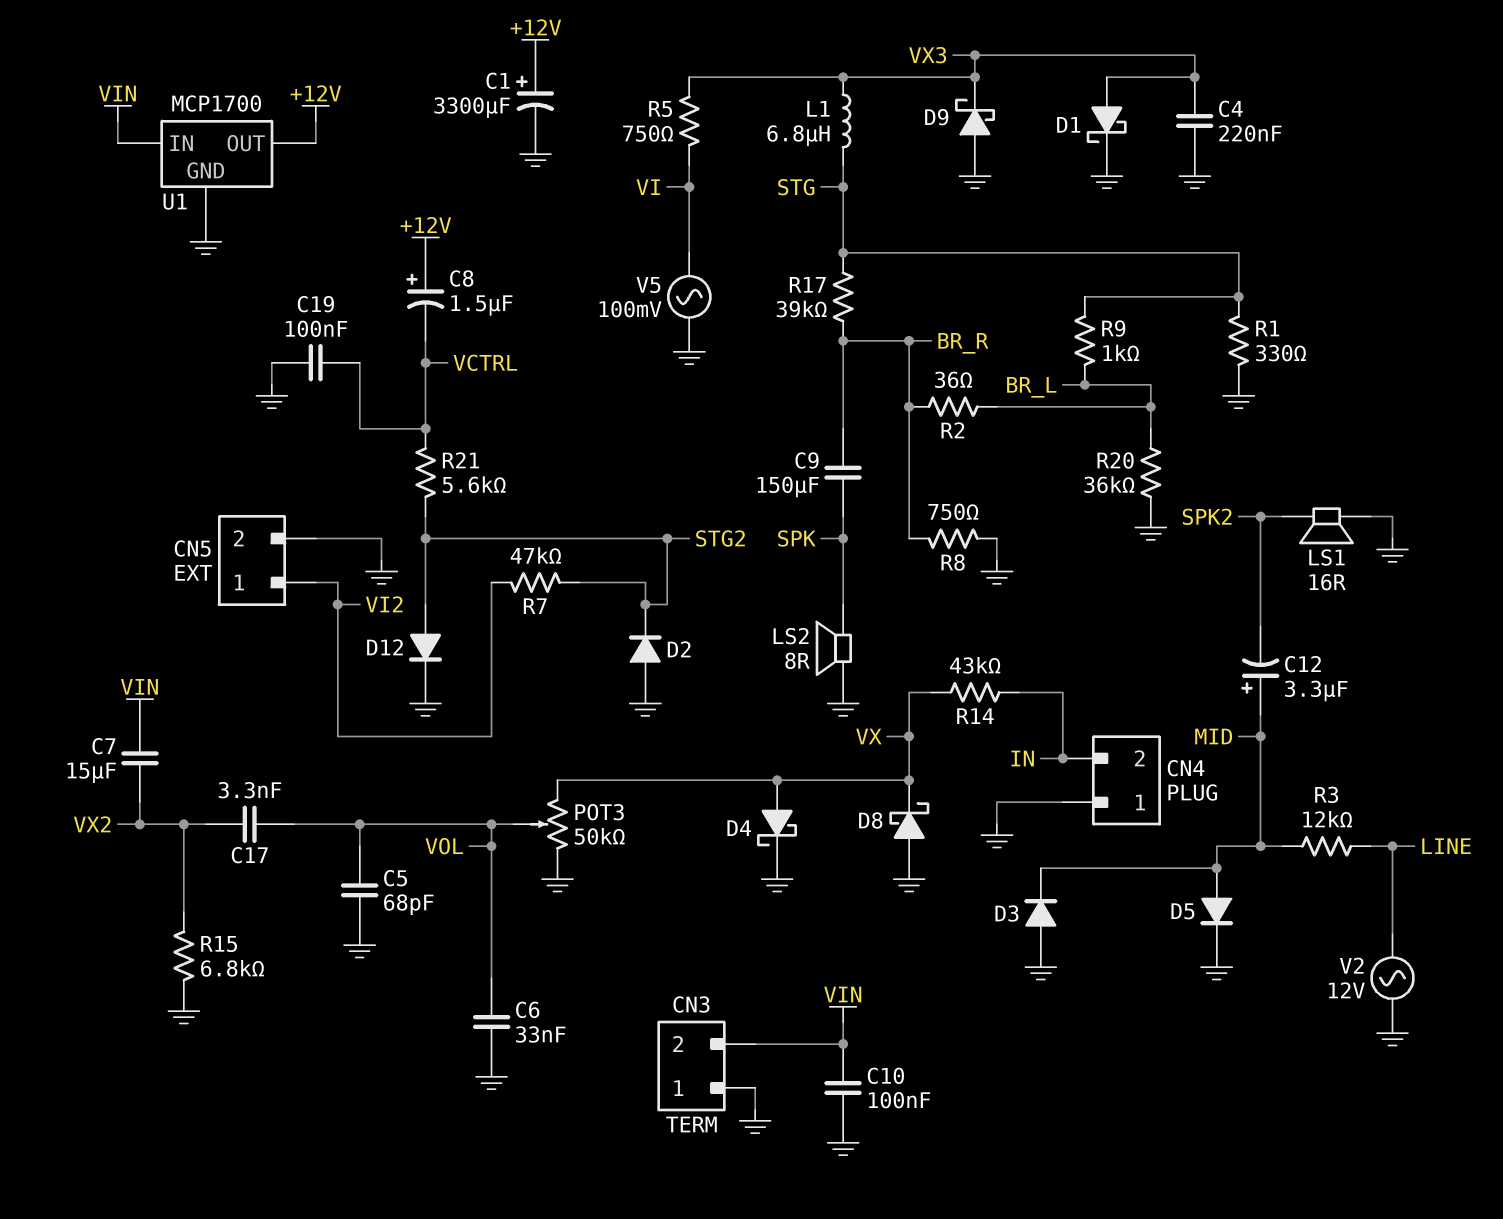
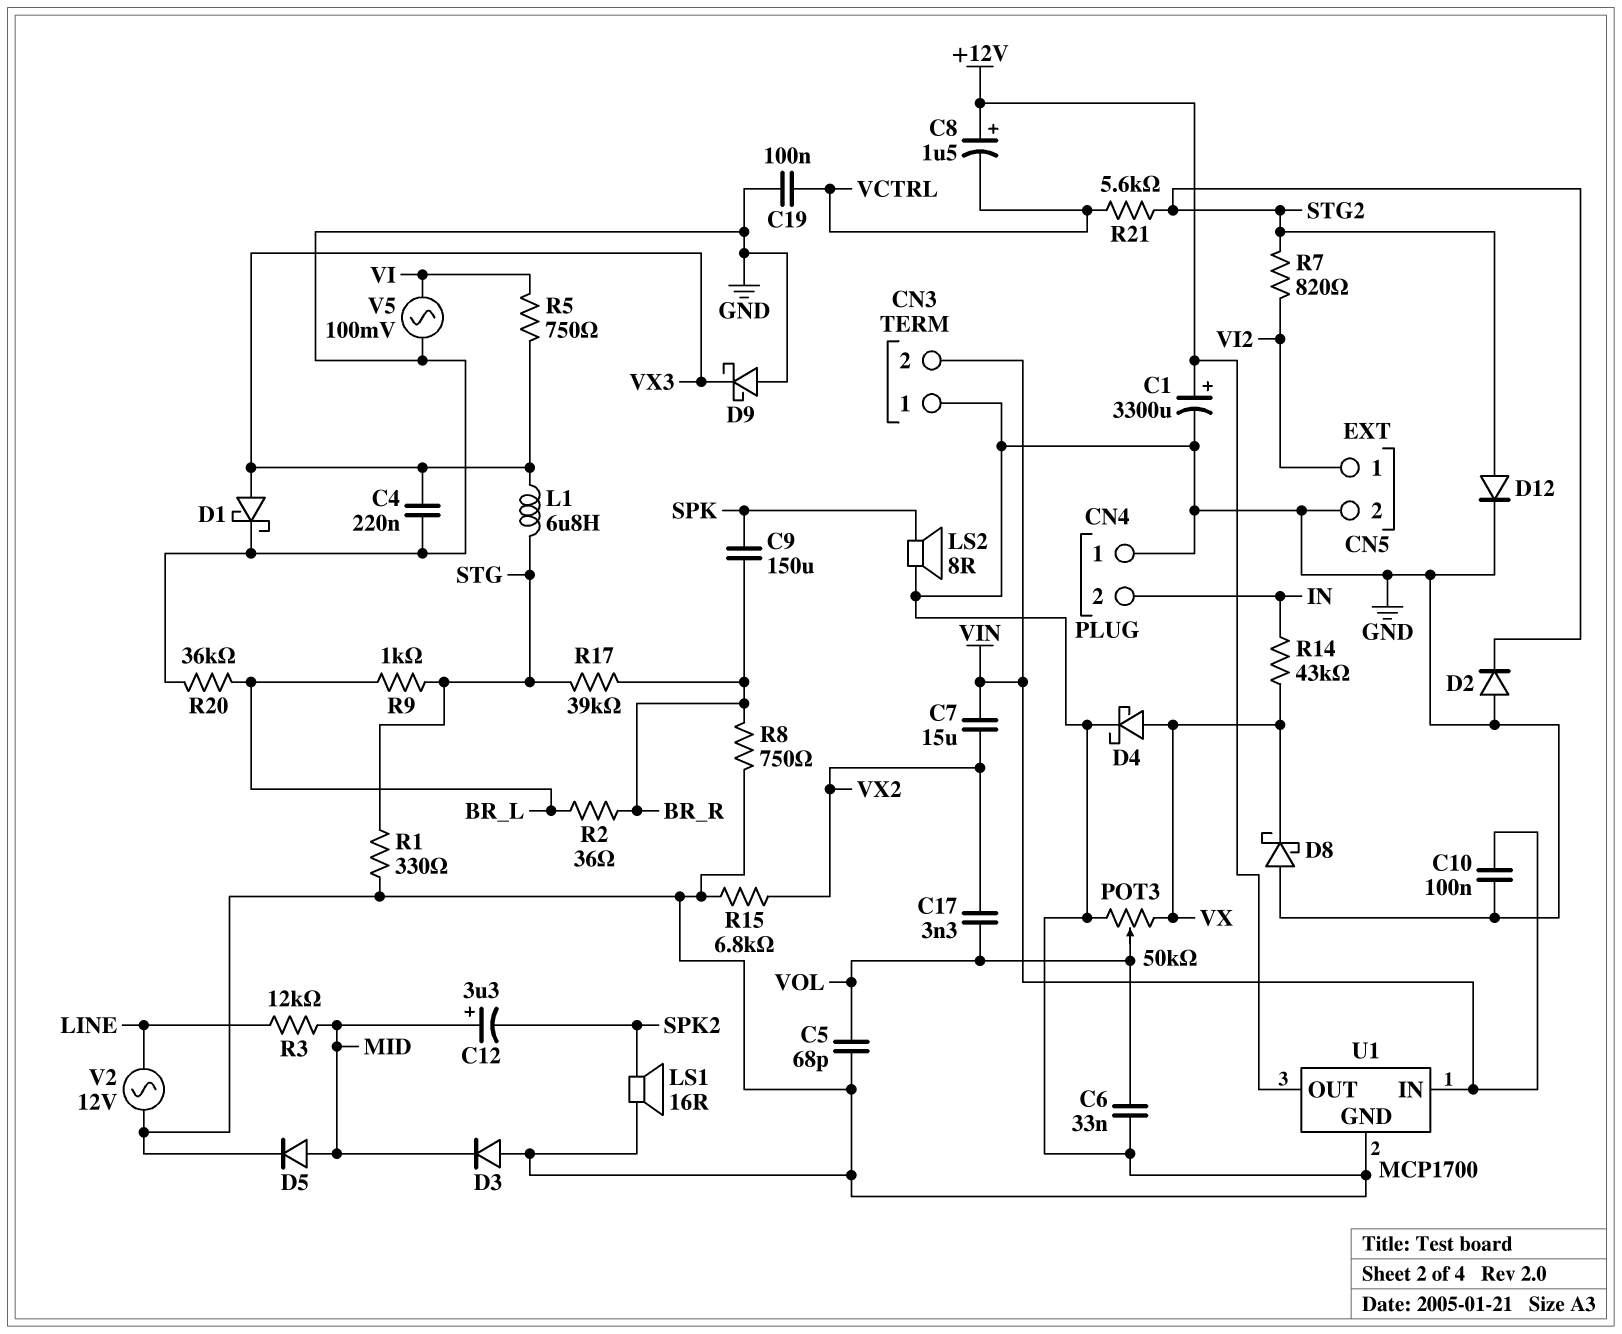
R7: 47k (STG2, VI2) -> 820 (STG2, VI2)

